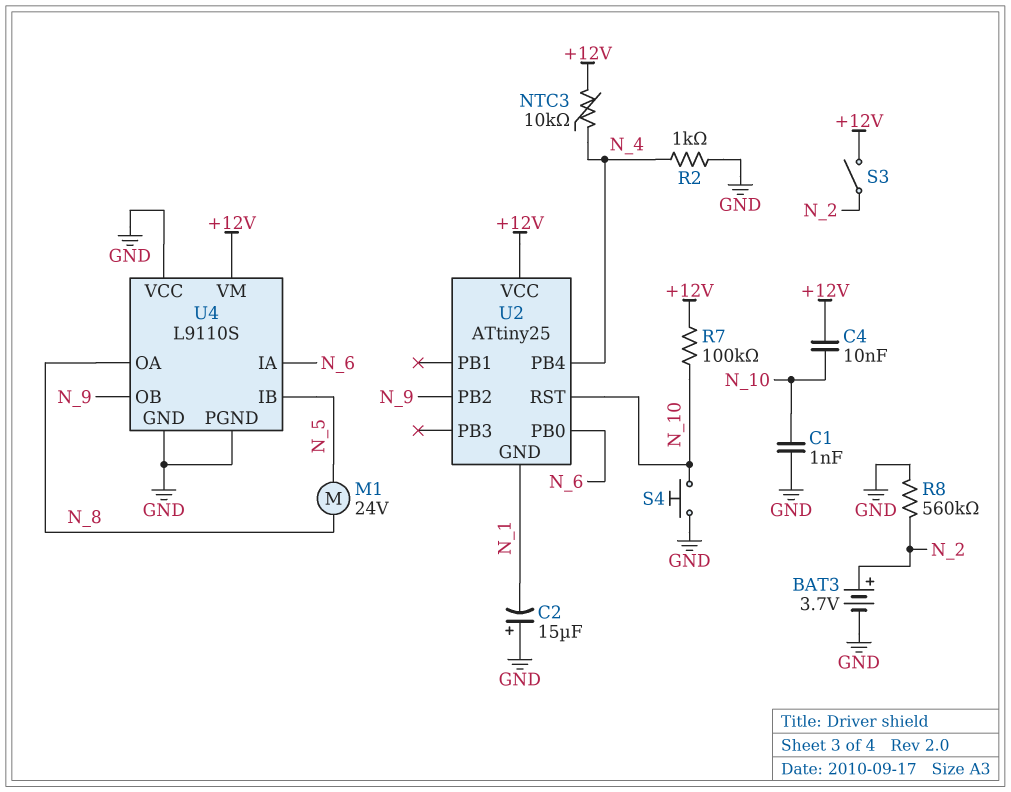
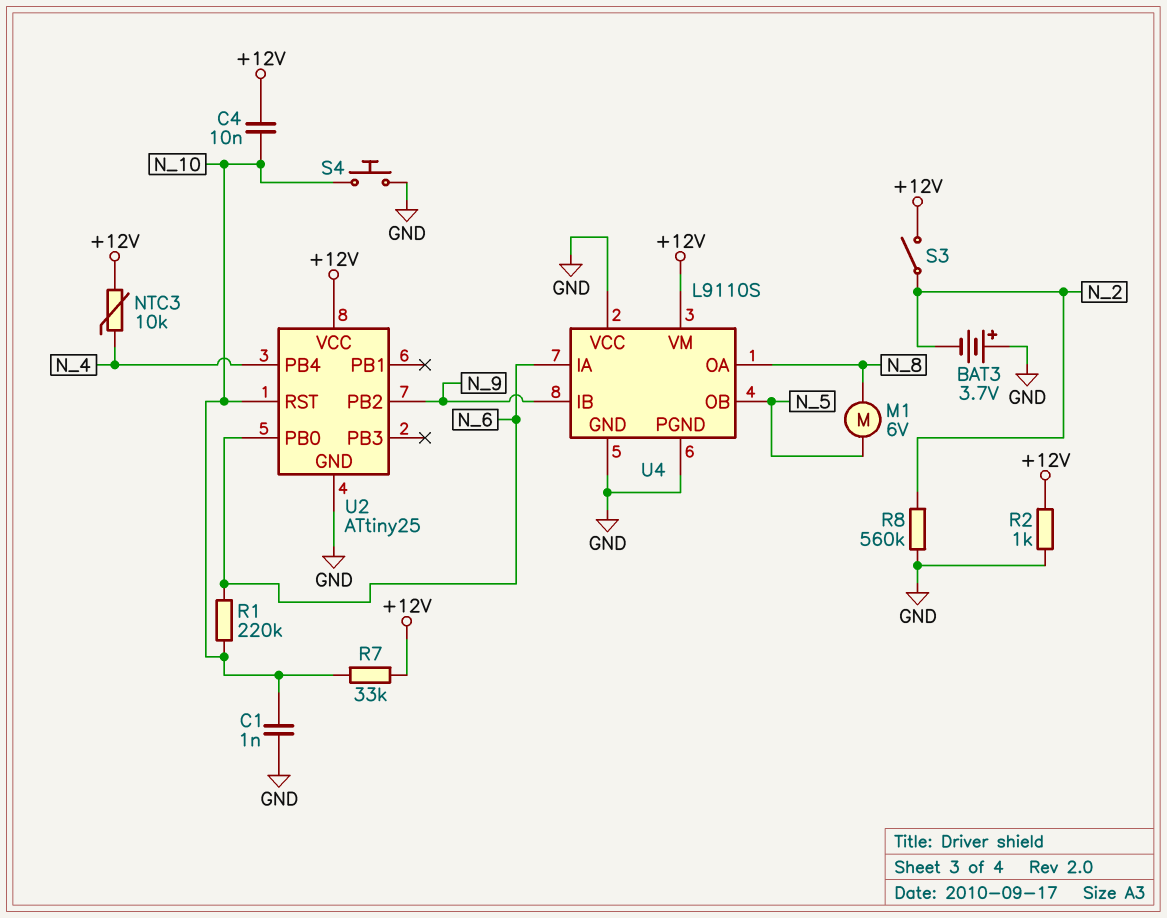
BAT3: 3.7V (plus N_2, minus GND) -> 3.7V (plus GND, minus N_2)
C2: 15uF (plus GND, minus N_1) -> none
M1: motor 24V (N_5, N_8) -> motor 6V (N_5, N_8)
R1: none -> 220k (N_6, N_10)
R2: 1k (GND, N_4) -> 1k (+12V, GND)
R7: 100k (+12V, N_10) -> 33k (+12V, N_10)
U2 pin GND: N_1 -> GND
U4 pin IB: N_5 -> N_9
U4 pin OB: N_9 -> N_5

